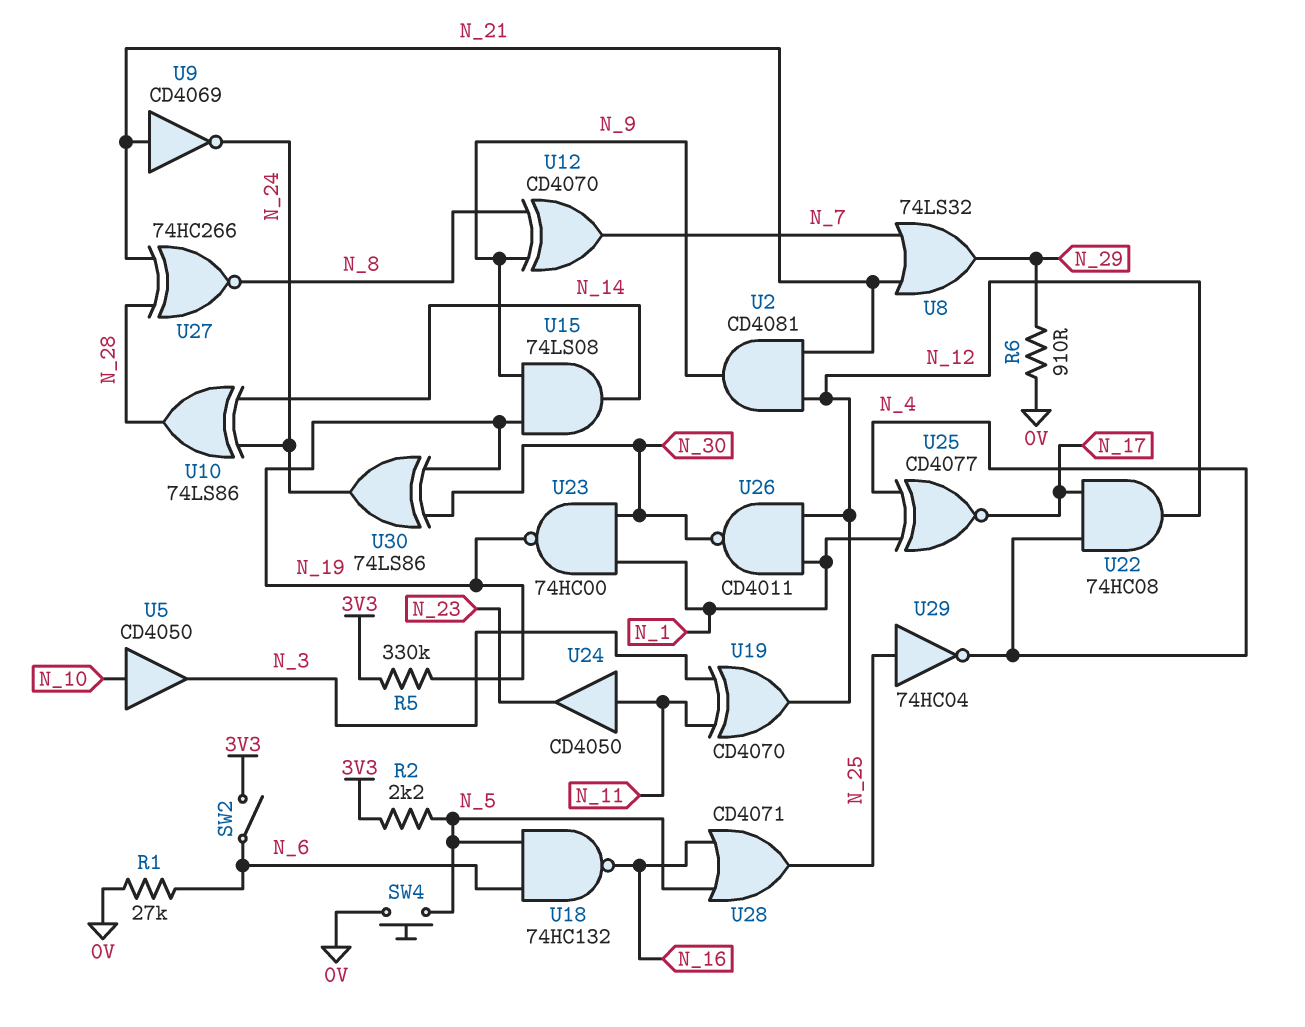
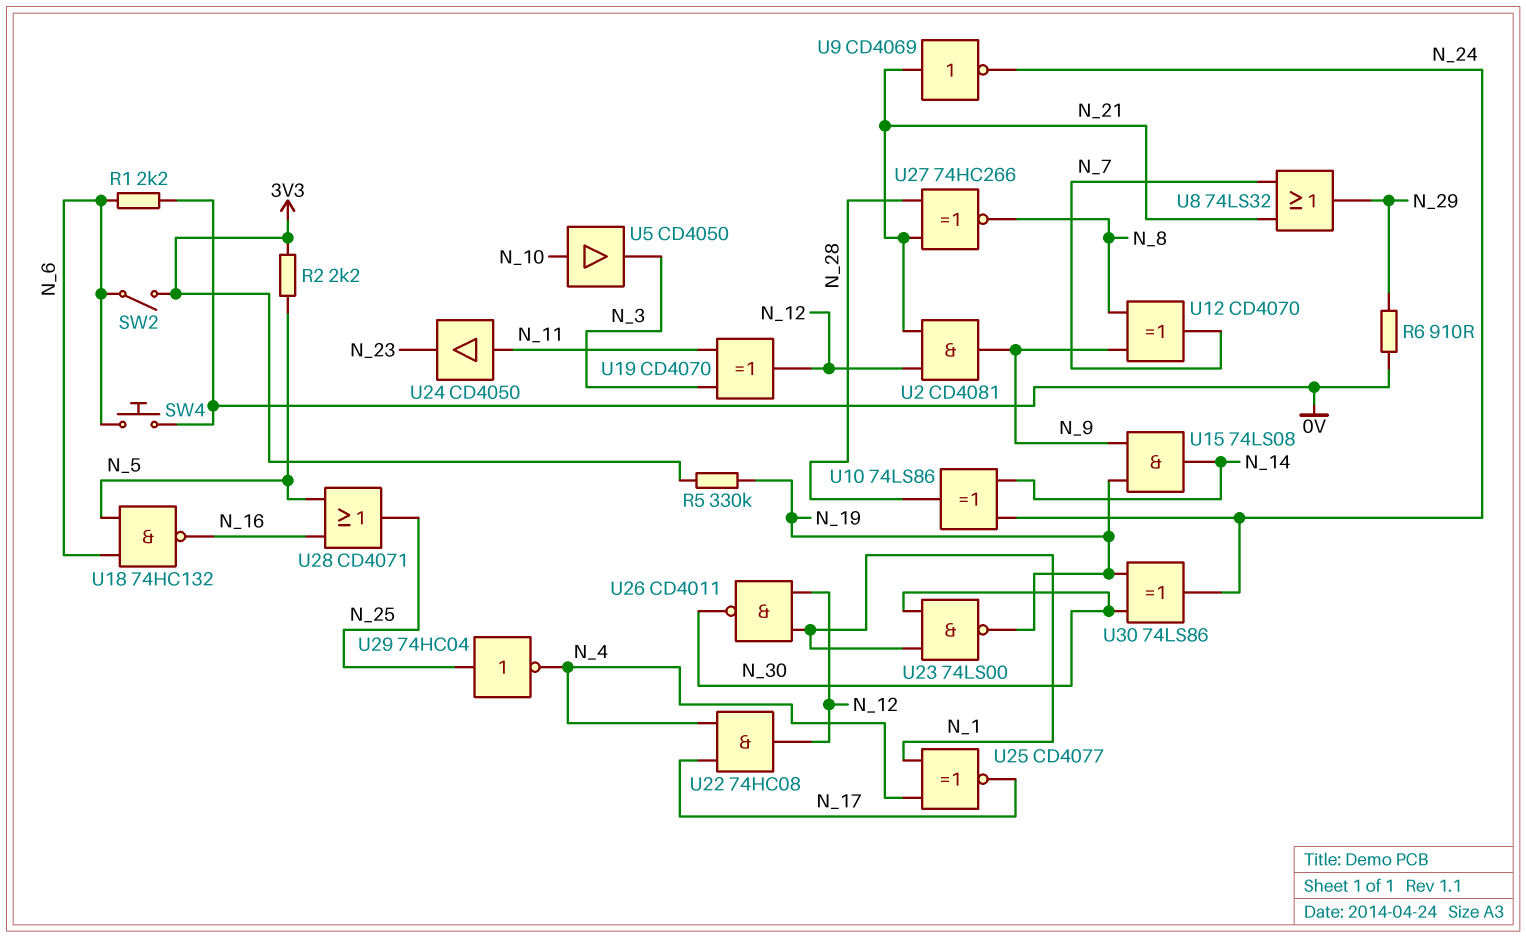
R1: 27k (0V, N_6) -> 2.2k (0V, N_6)
SW4: button (0V, N_5) -> button (0V, N_6)
U23: NAND 74HC00 (in N_1, in N_30, out N_19) -> NAND 74LS00 (in N_1, in N_30, out N_19)

